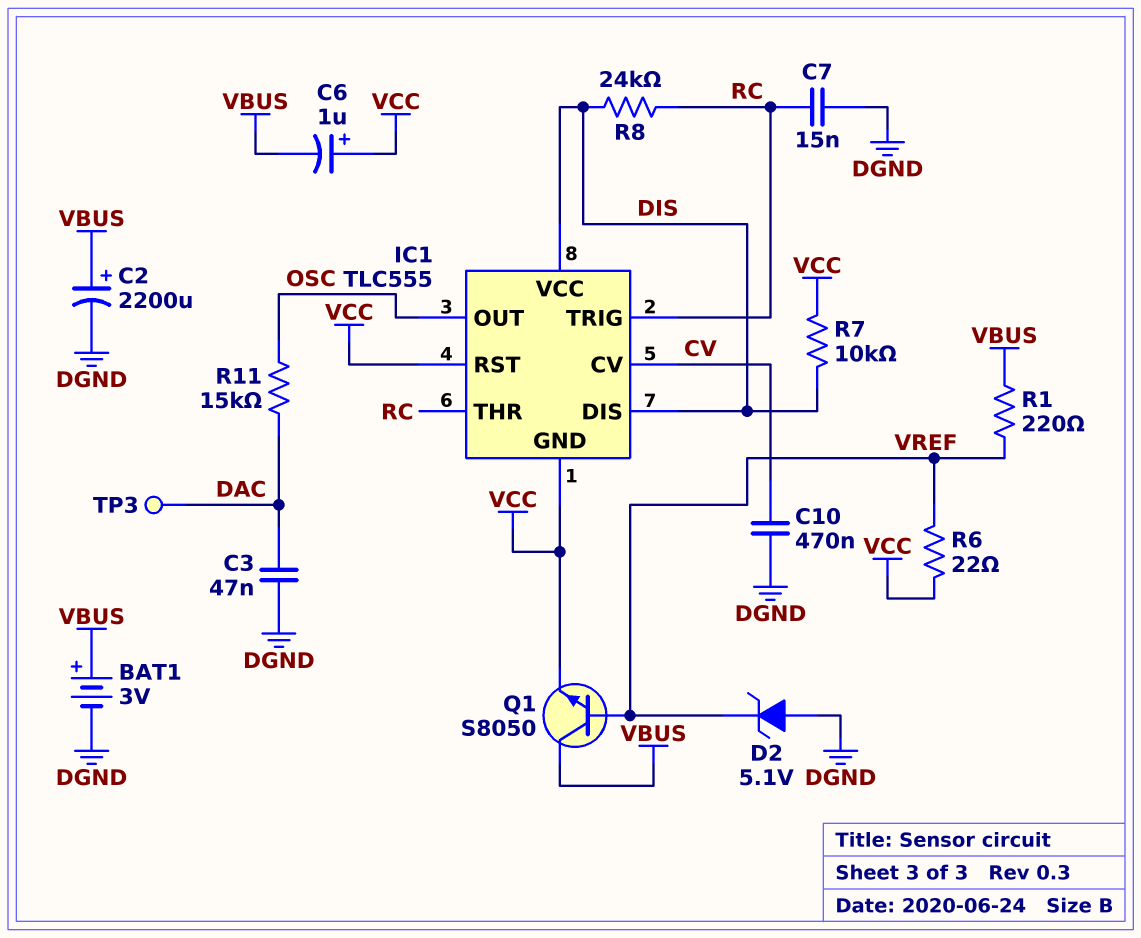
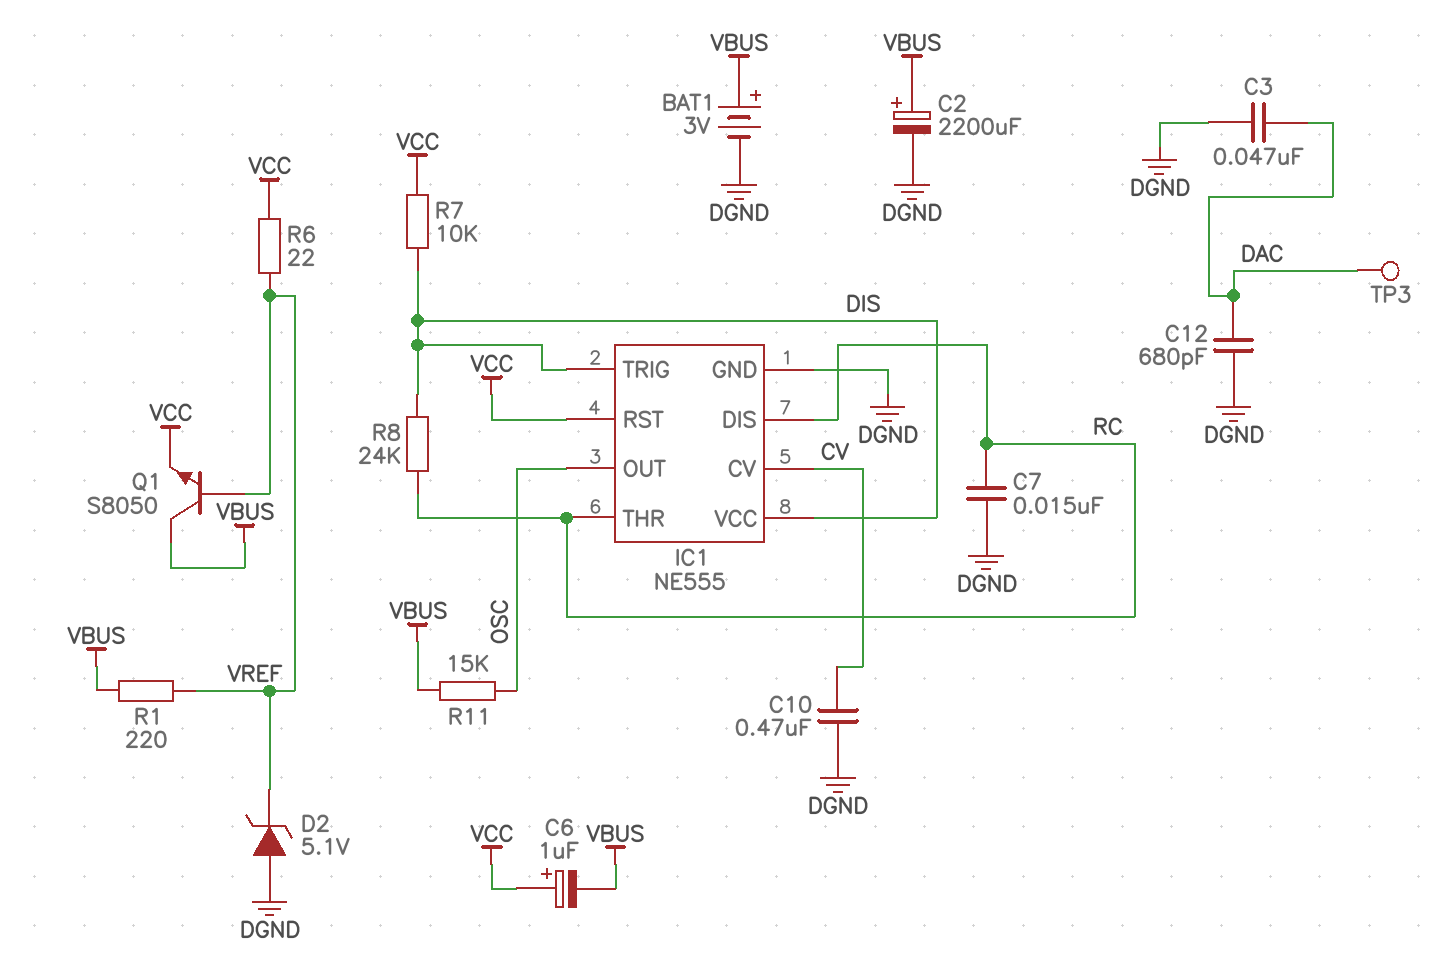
C12: none -> 680pF (DAC, DGND)
IC1: TLC555 -> NE555
IC1 pin DIS: DIS -> RC
IC1 pin GND: VCC -> DGND
IC1 pin TRIG: RC -> DIS
R11: 15k (DAC, OSC) -> 15k (OSC, VBUS)

